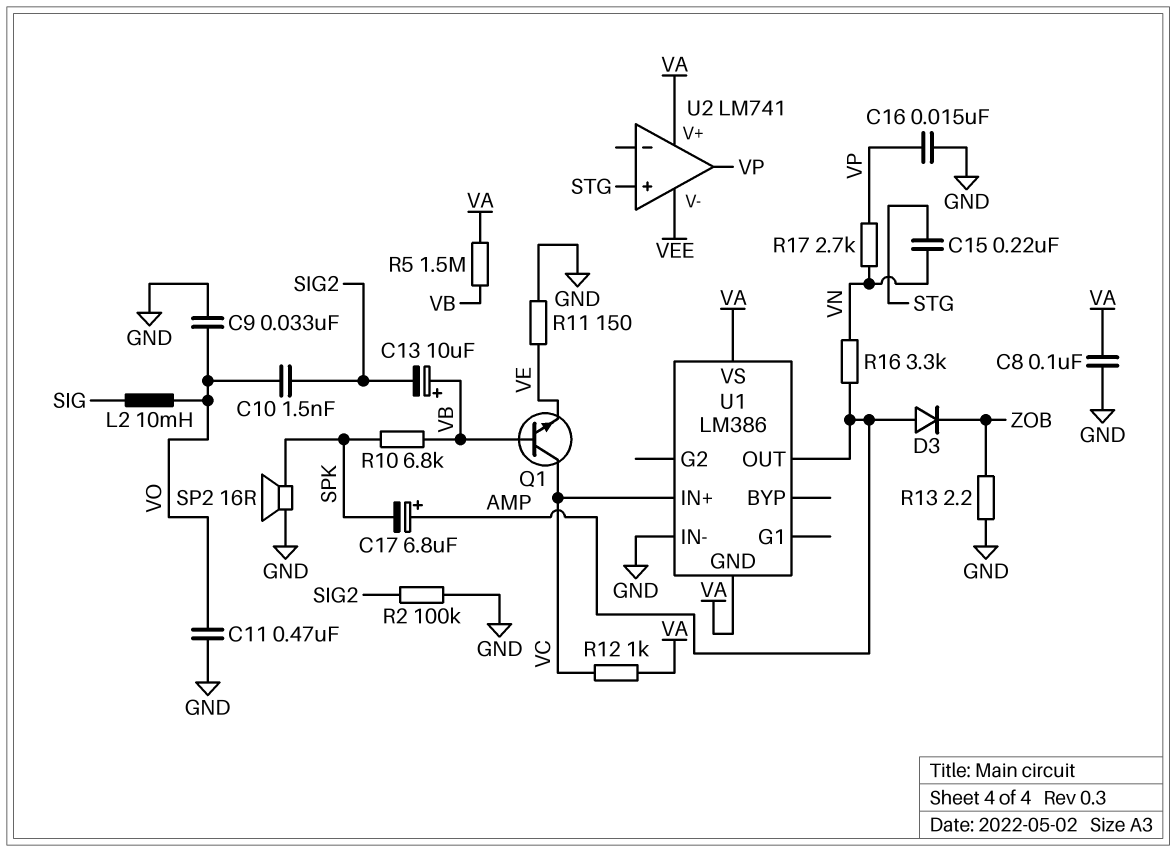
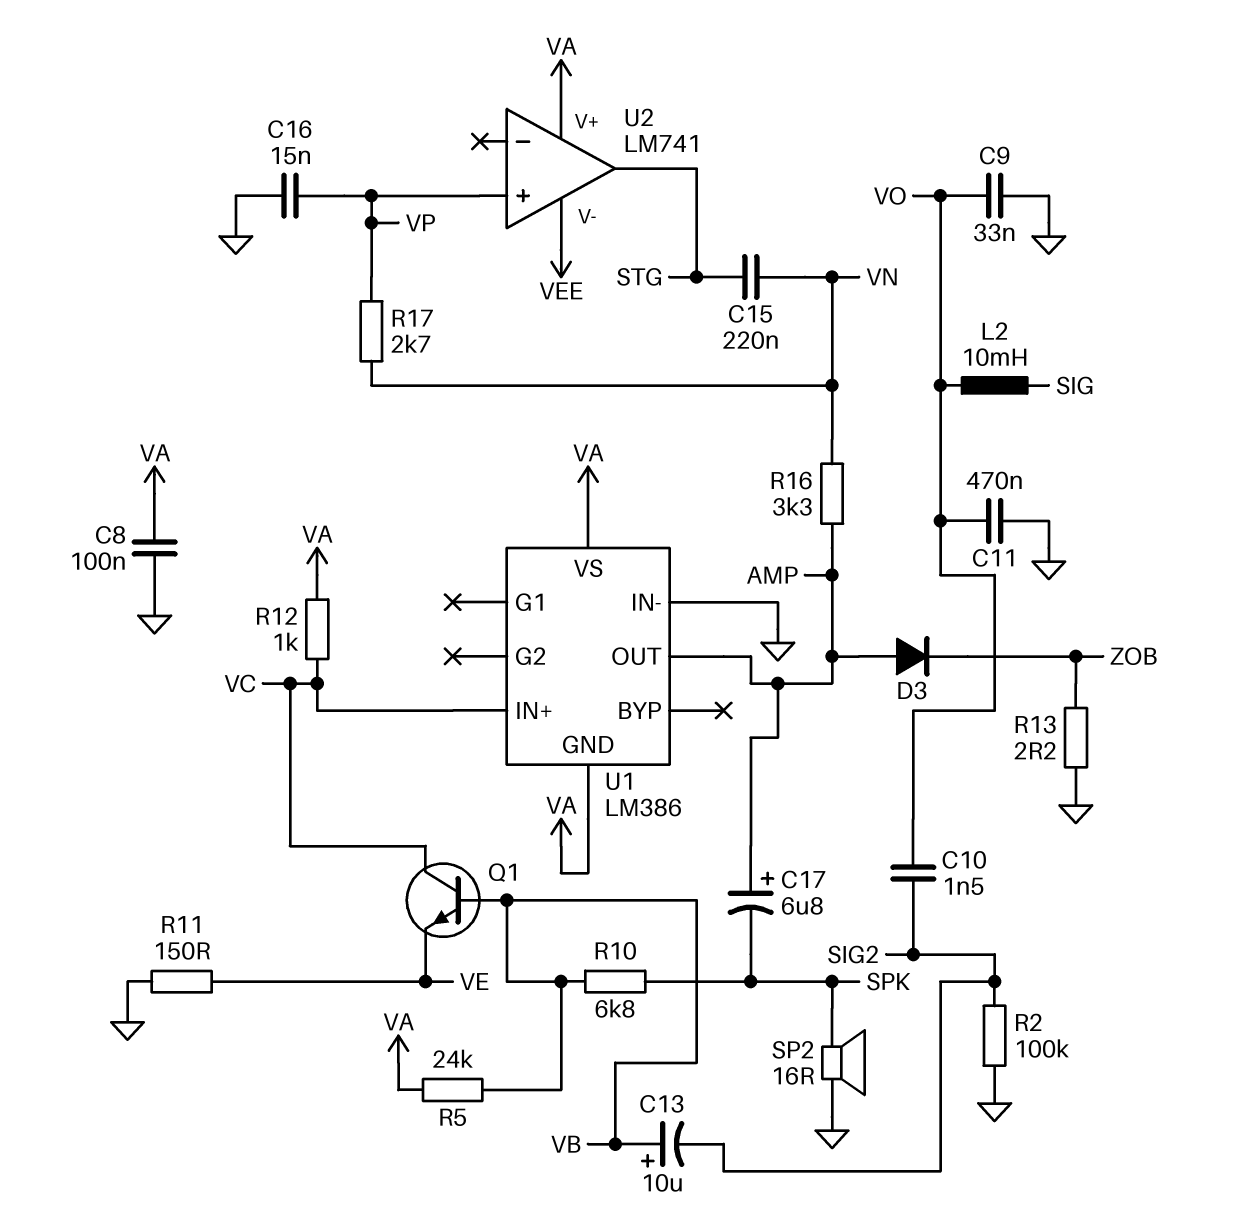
R5: 1.5M (VA, VB) -> 24k (VA, VB)
U2 pin in+: STG -> VP
U2 pin out: VP -> STG

